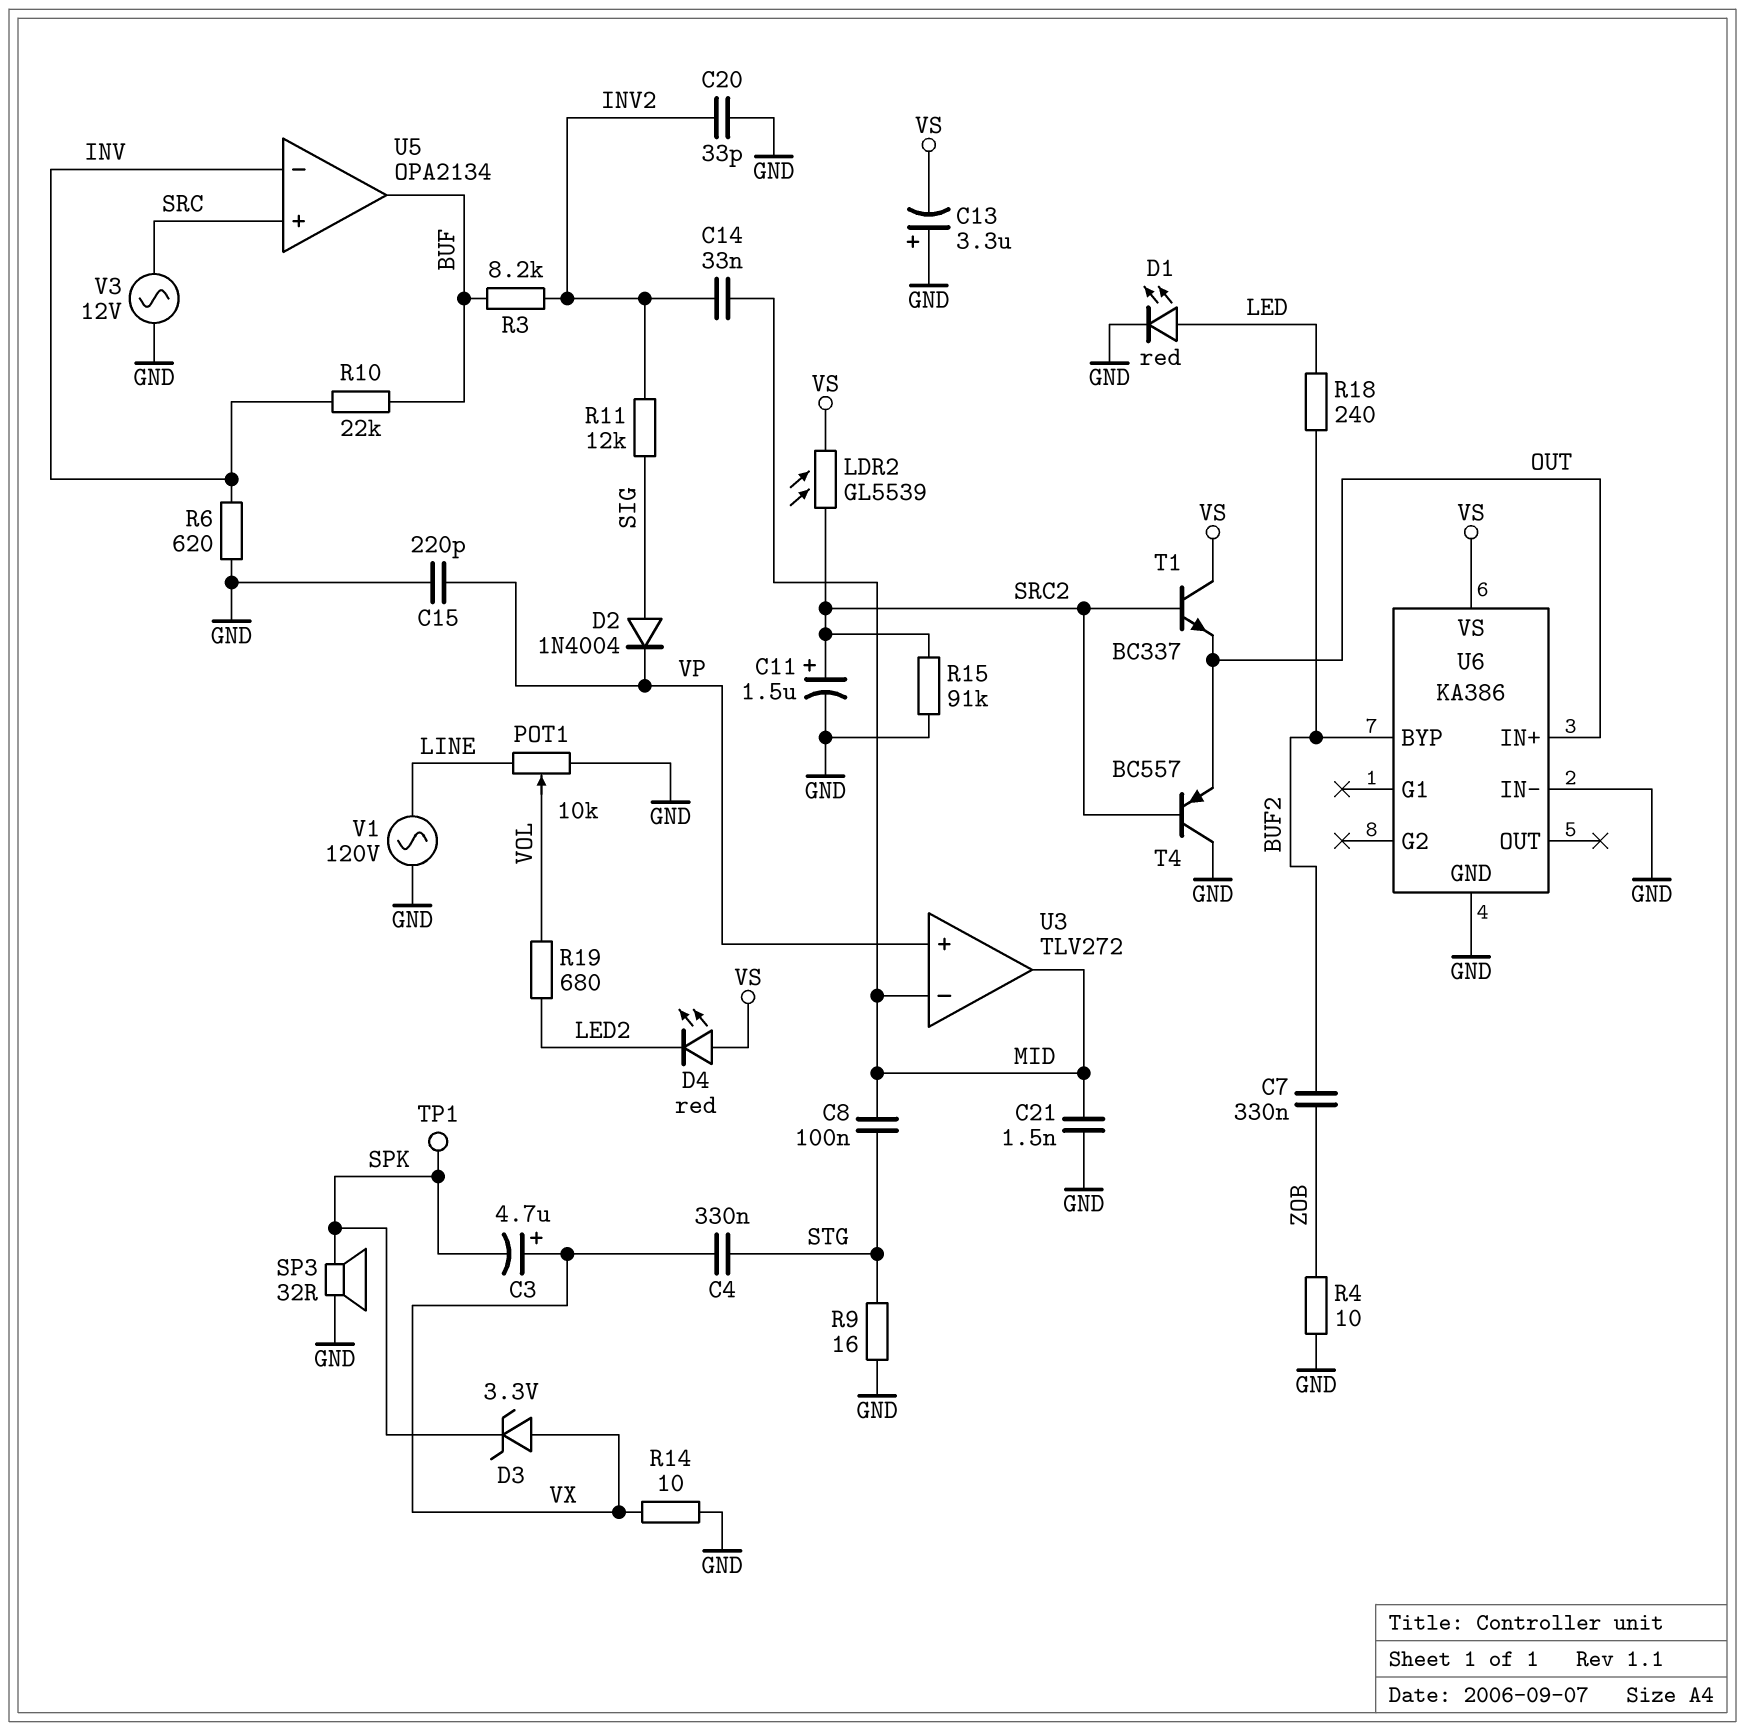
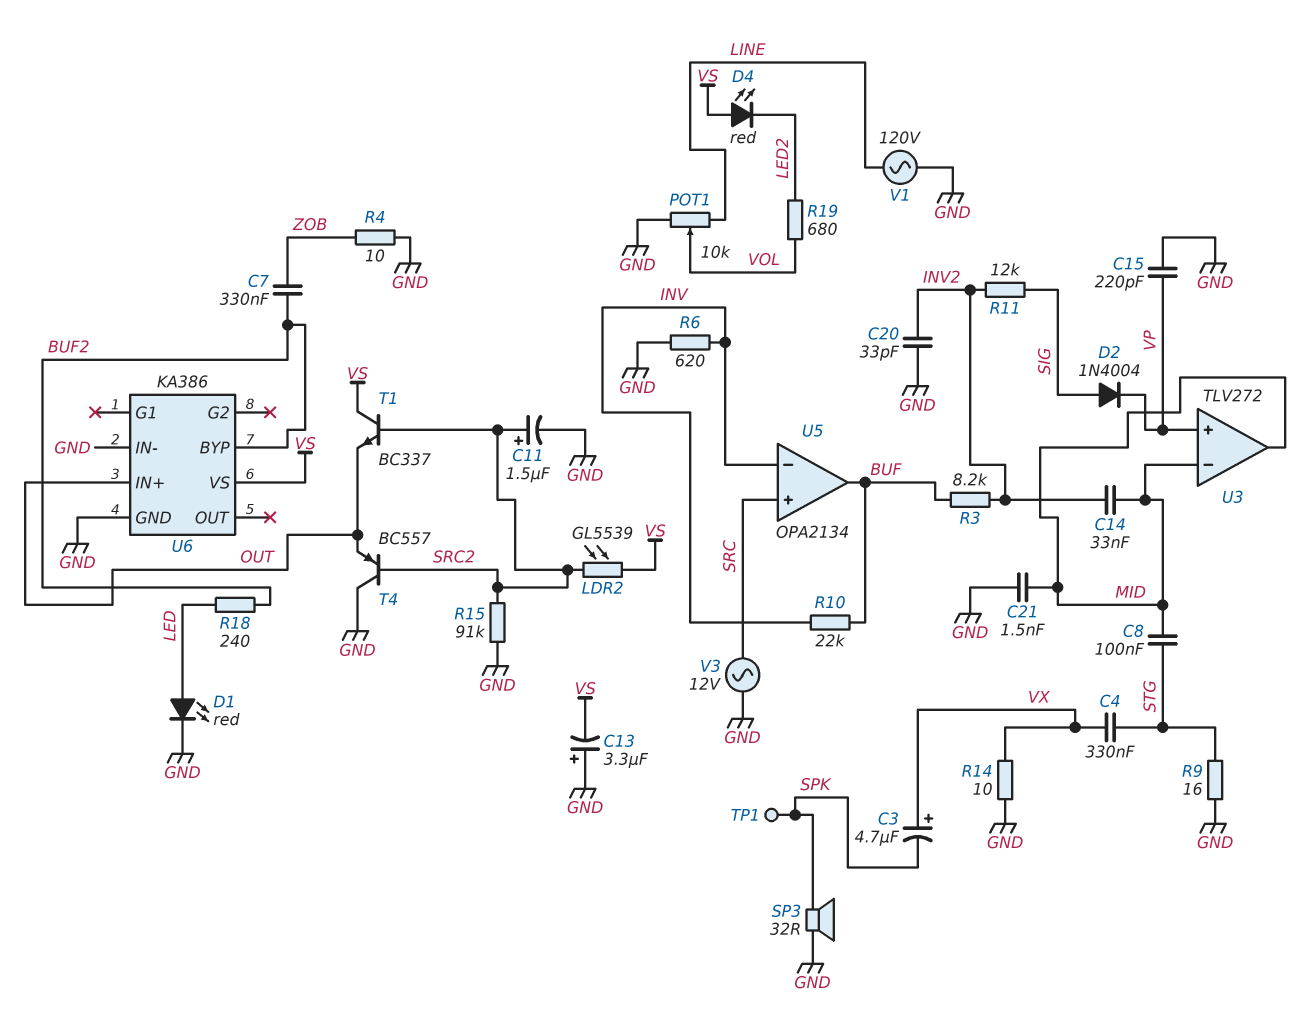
D3: zener 3.3V (A VX, K SPK) -> none

